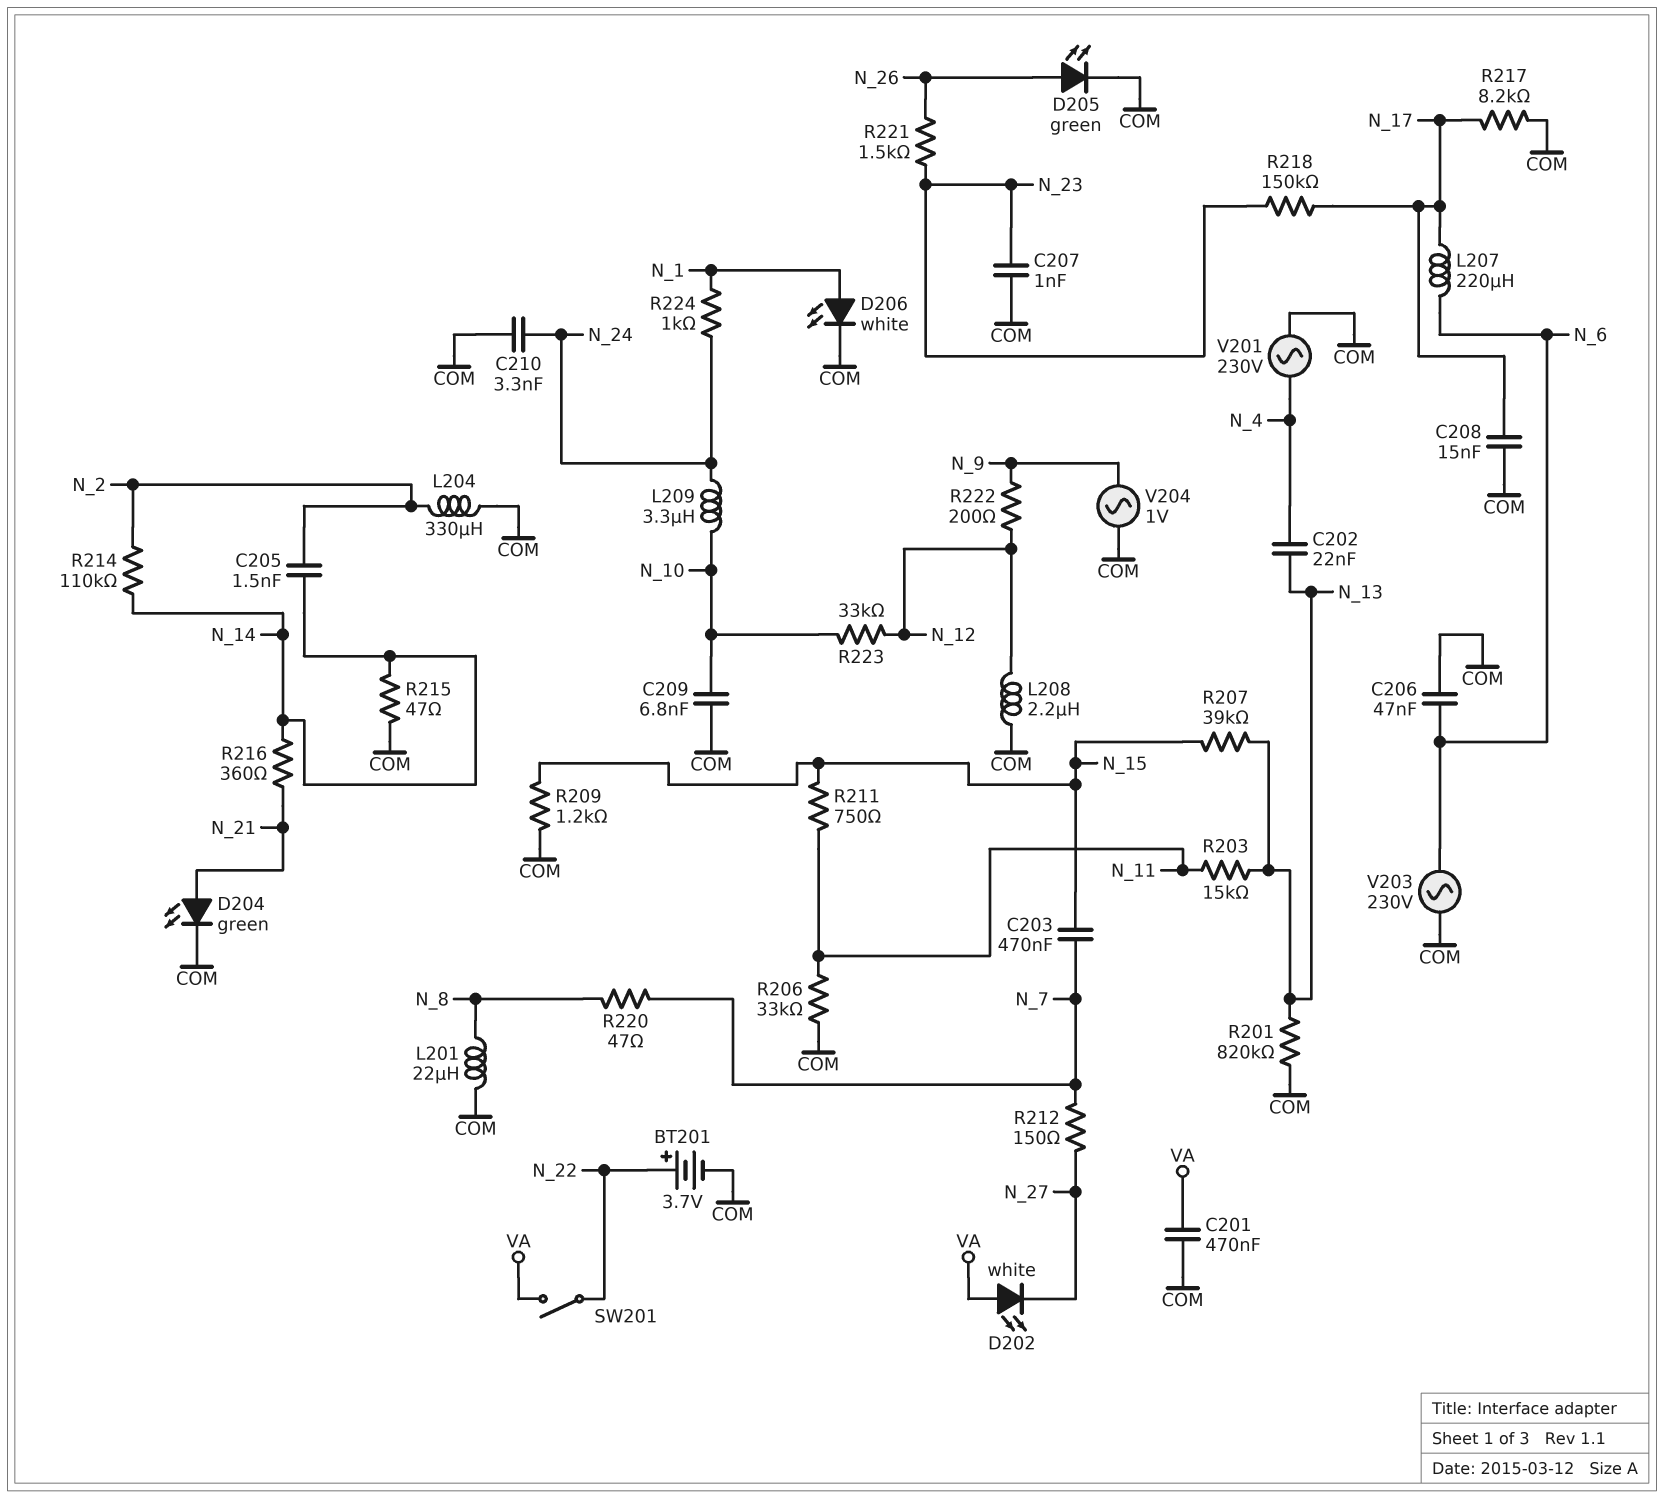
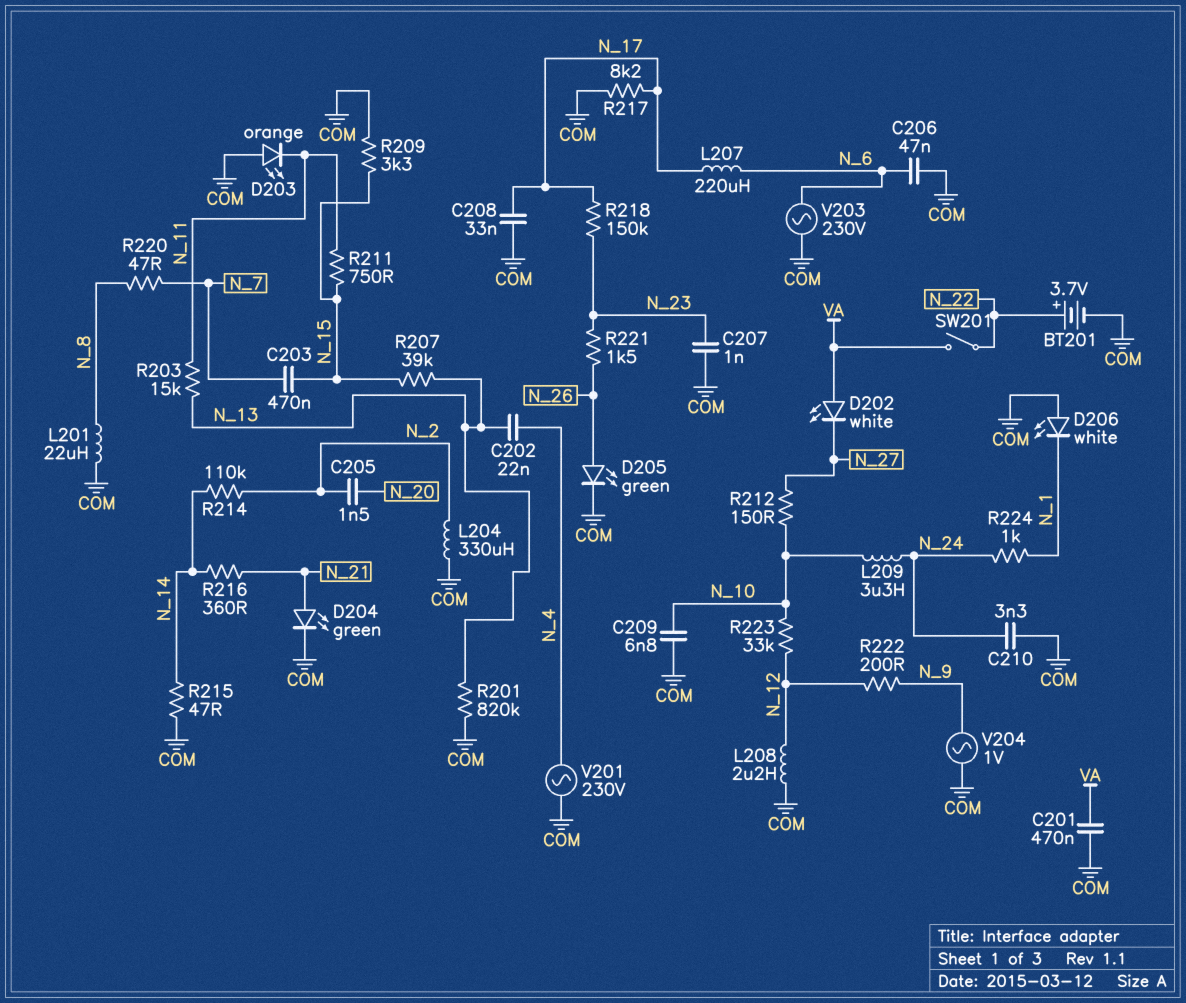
C205: 1.5nF (N_2, N_14) -> 1.5nF (N_2, N_20)
C208: 15nF (COM, N_17) -> 33nF (COM, N_17)
D203: none -> LED orange (A COM, K N_11)
D206: LED white (A N_1, K COM) -> LED white (A COM, K N_1)
R206: 33k (COM, N_11) -> none
R209: 1.2k (COM, N_15) -> 3.3k (COM, N_15)
R212: 150 (N_7, N_27) -> 150 (N_10, N_27)

